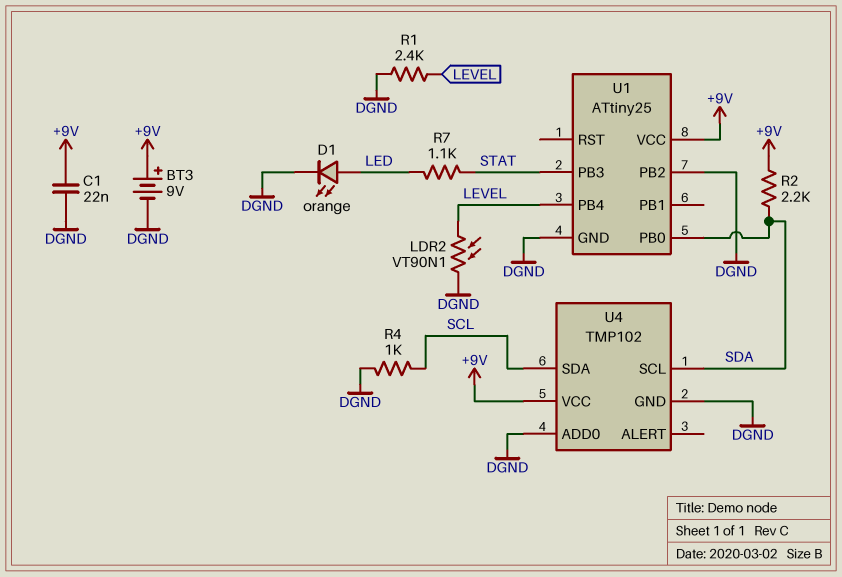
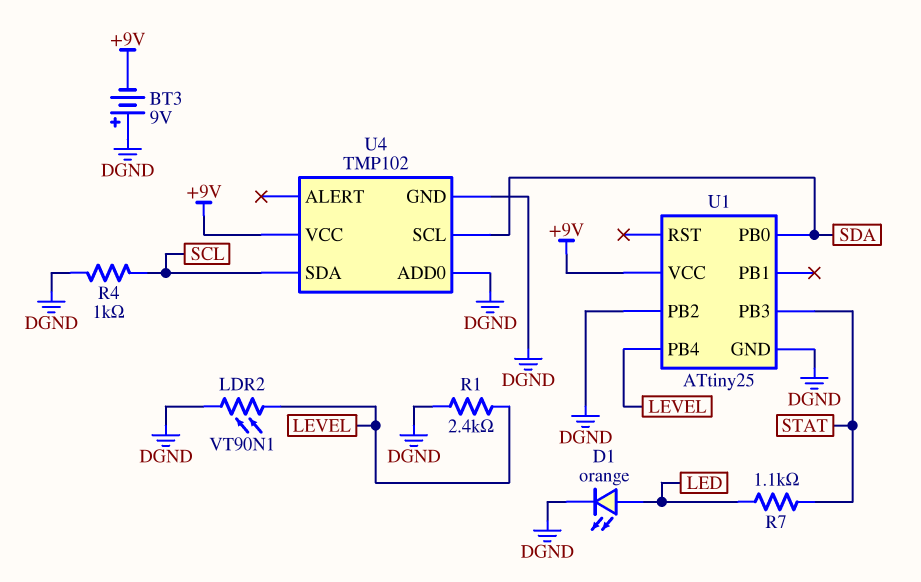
BT3: 9V (plus +9V, minus DGND) -> 9V (plus DGND, minus +9V)
C1: 22nF (+9V, DGND) -> none
R2: 2.2k (+9V, SDA) -> none

